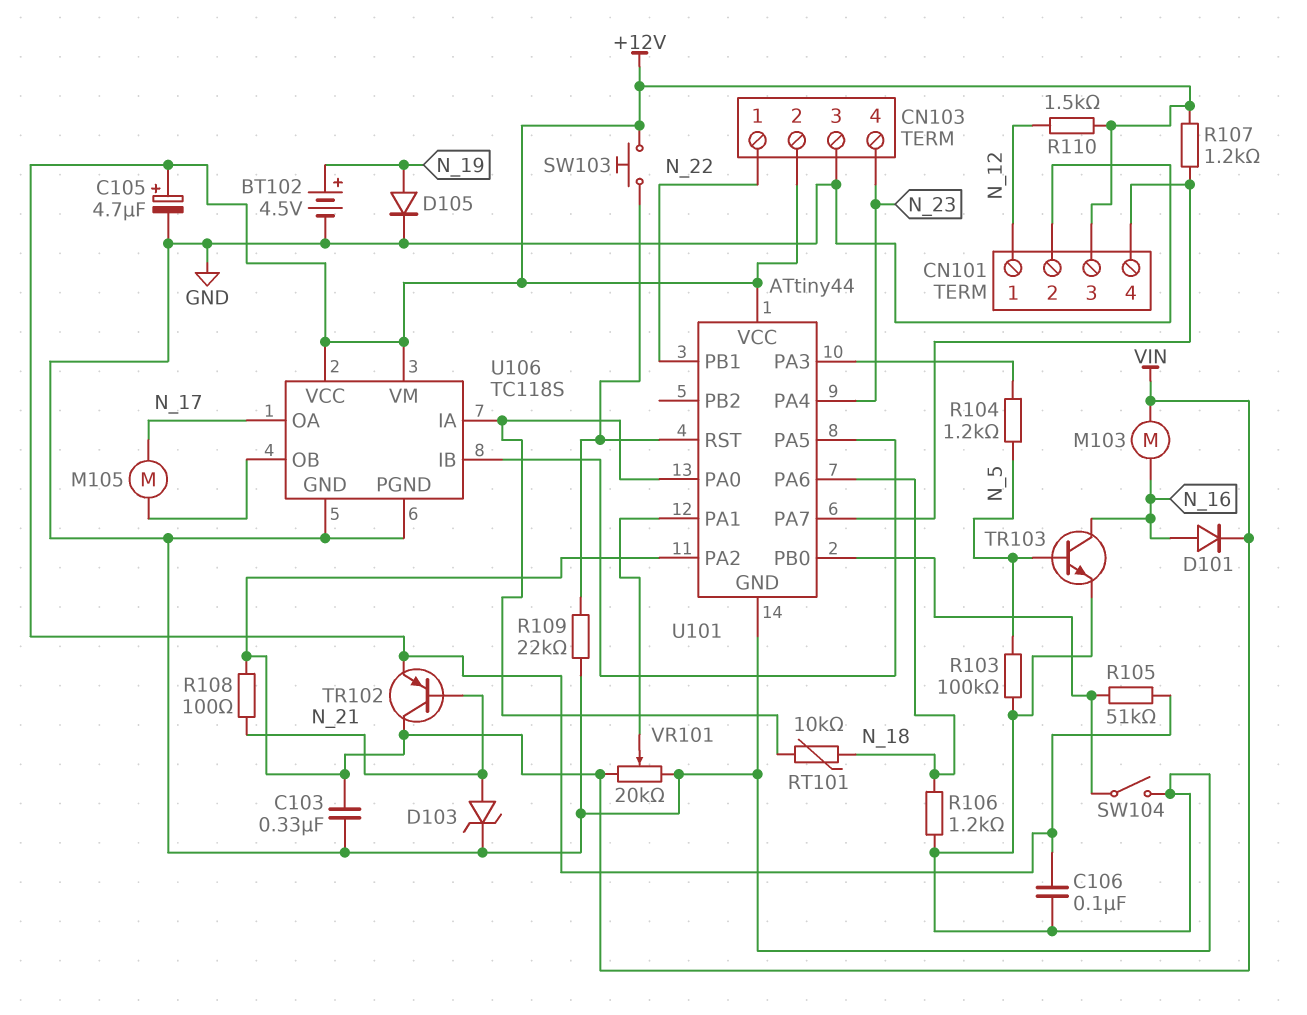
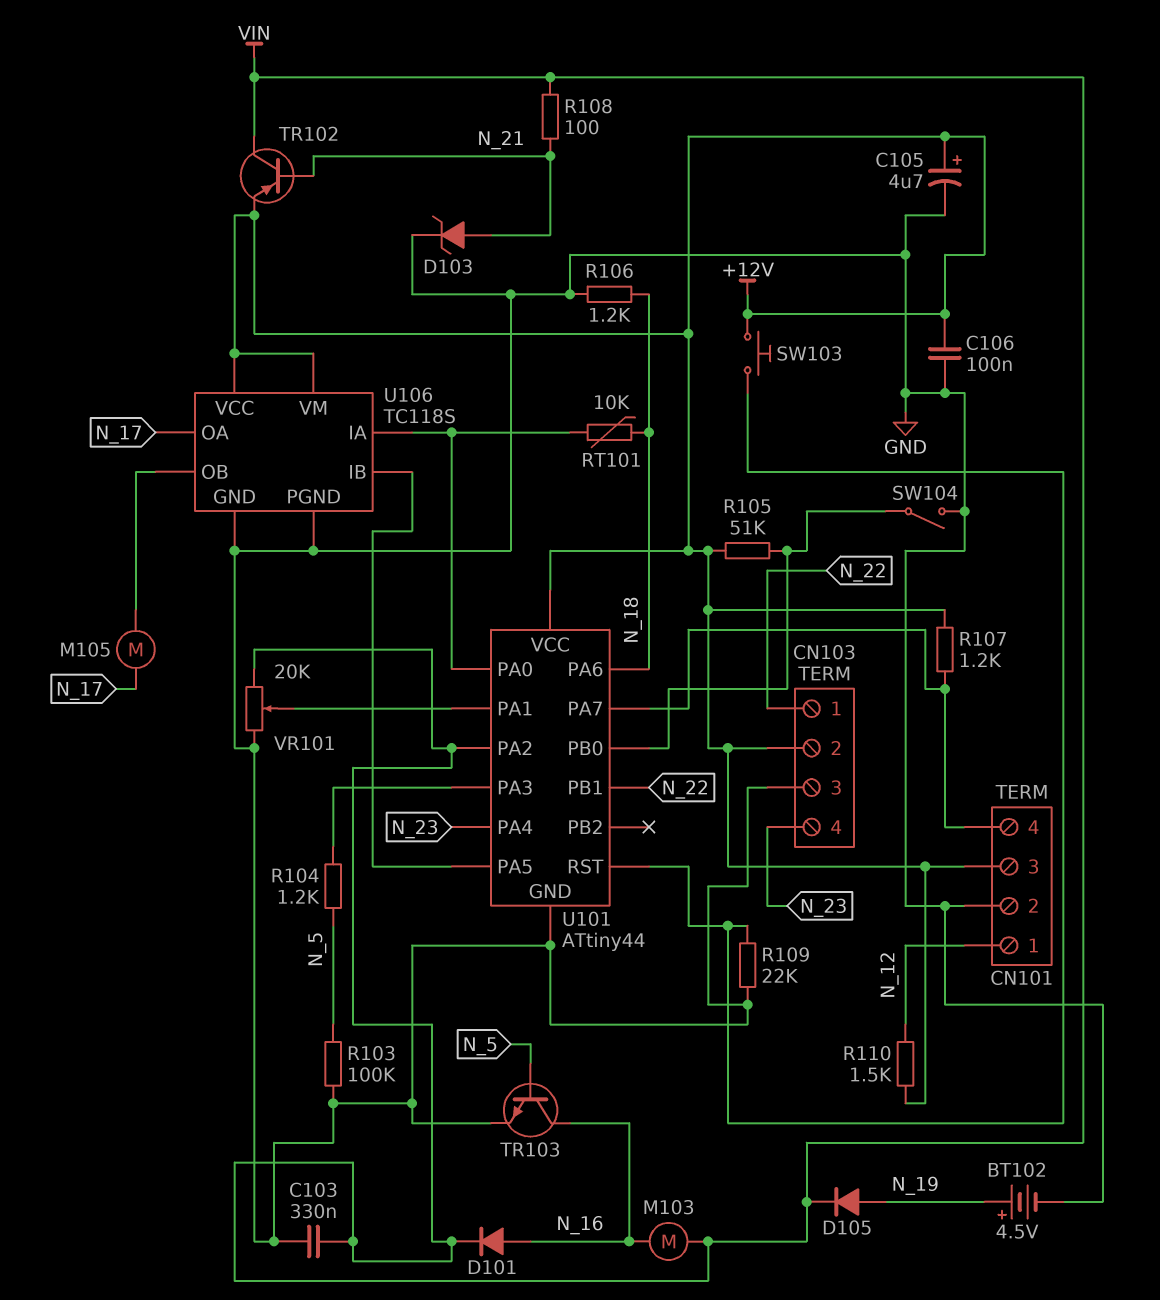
D105: diode (A N_19, K GND) -> diode (A N_19, K VIN)

